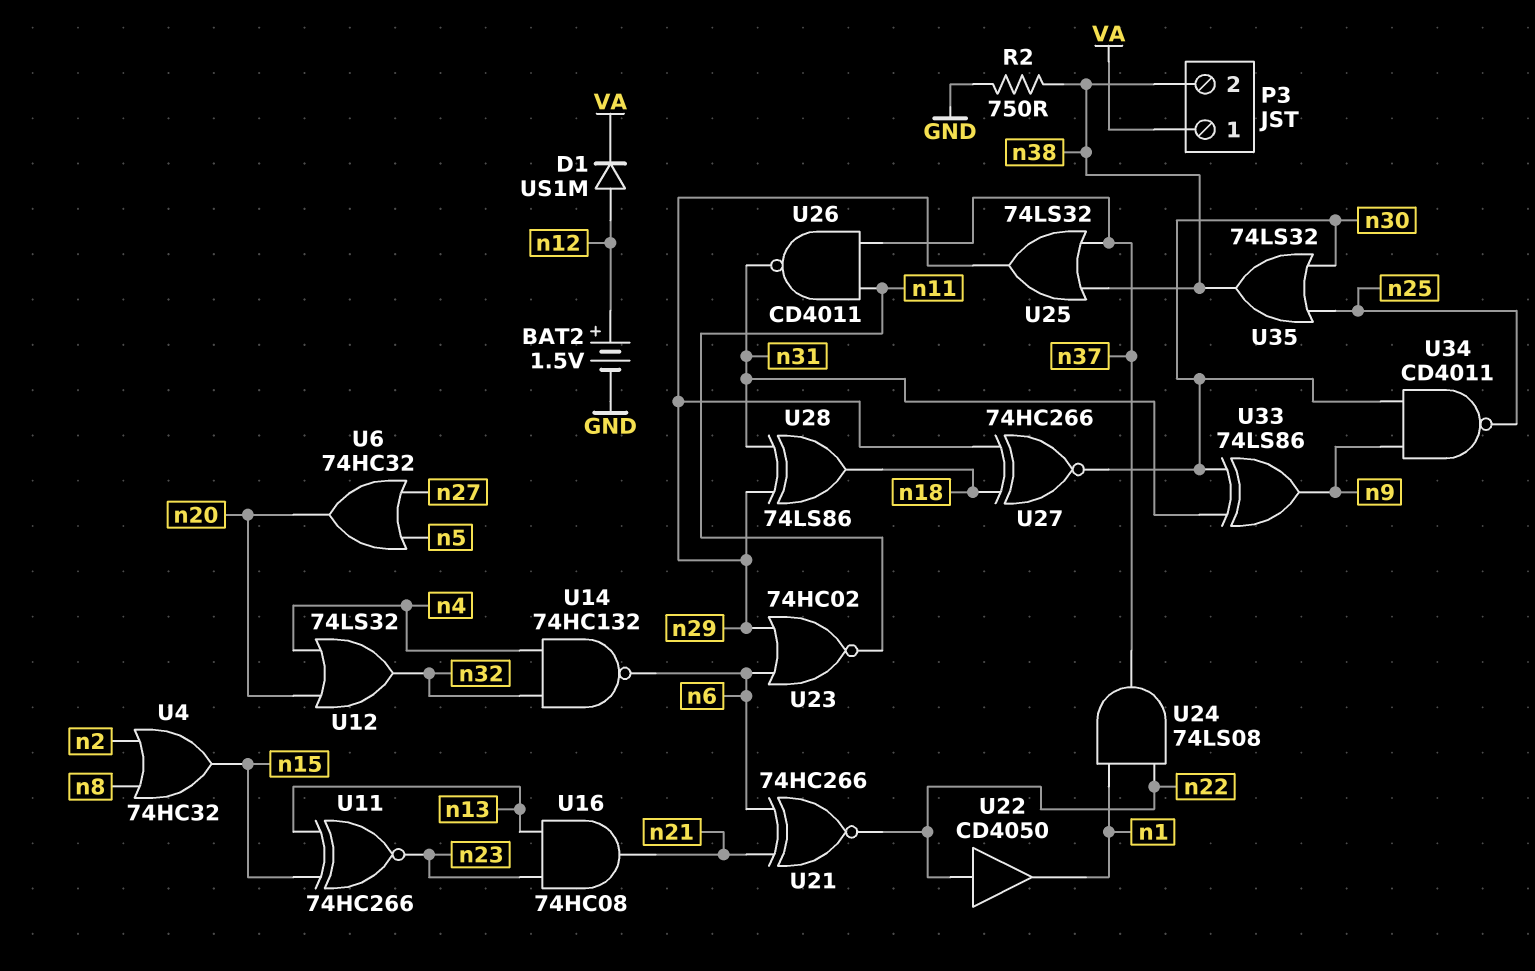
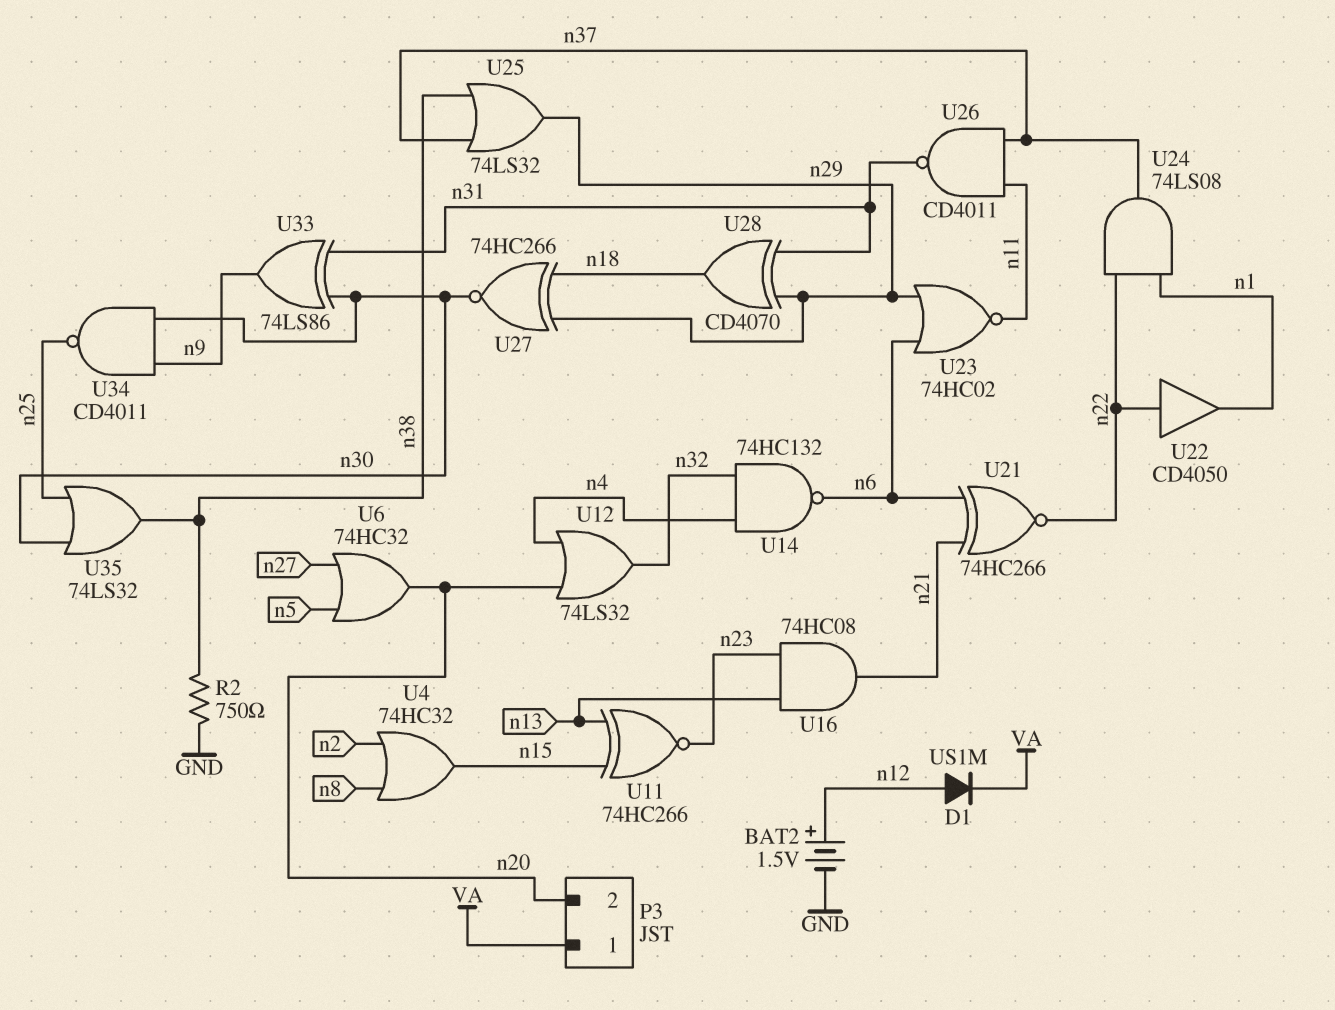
P3 pin 2: n38 -> n20
U28: XOR 74LS86 (in n29, in n31, out n18) -> XOR CD4070 (in n29, in n31, out n18)

